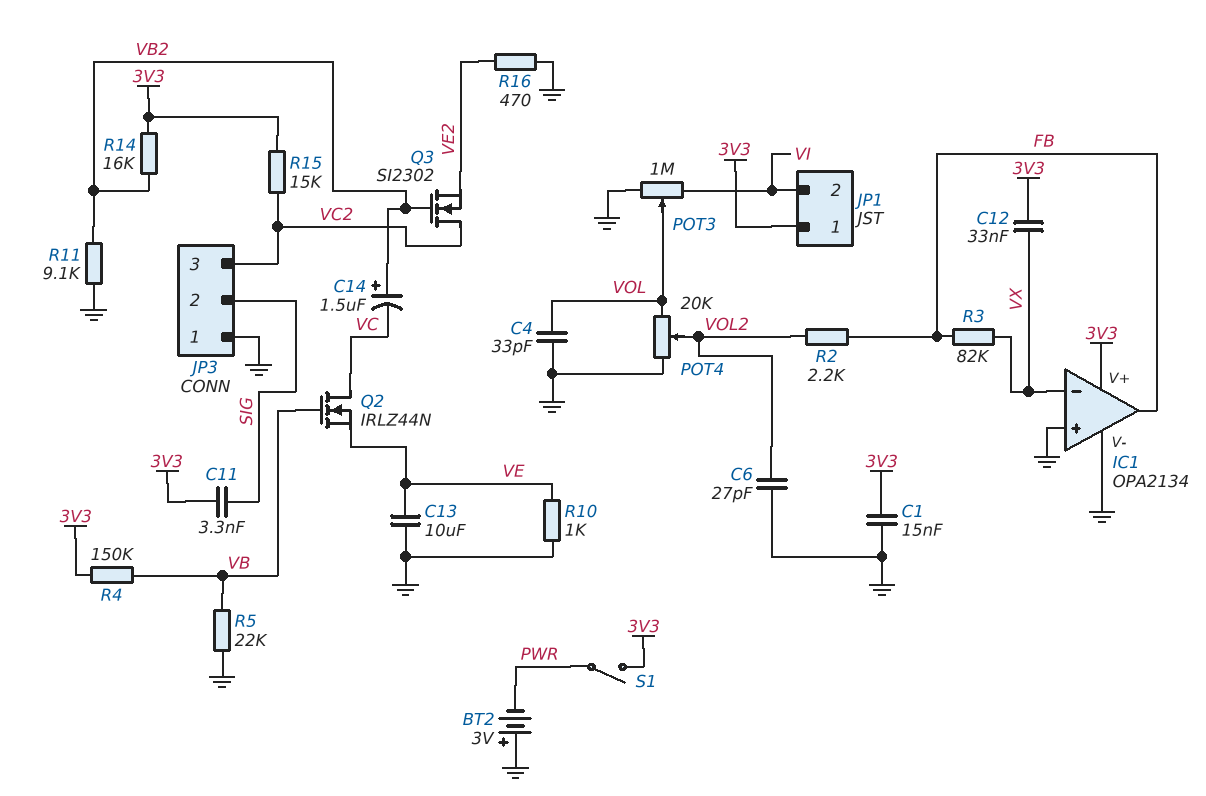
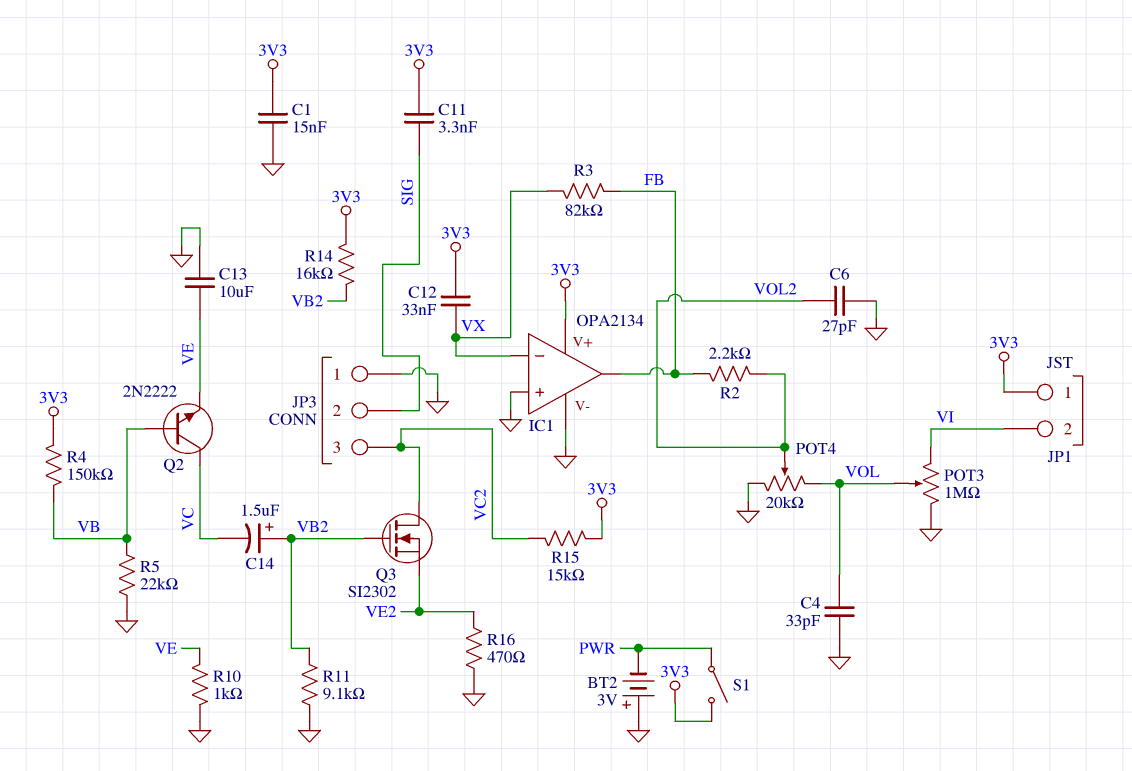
Q2: NMOS IRLZ44N (G VB, D VC, S VE) -> NPN 2N2222 (B VB, C VC, E VE)

